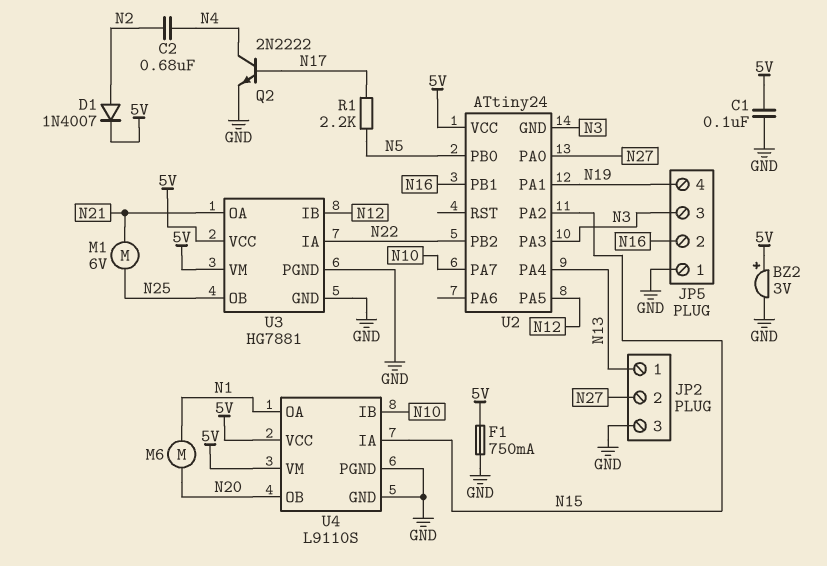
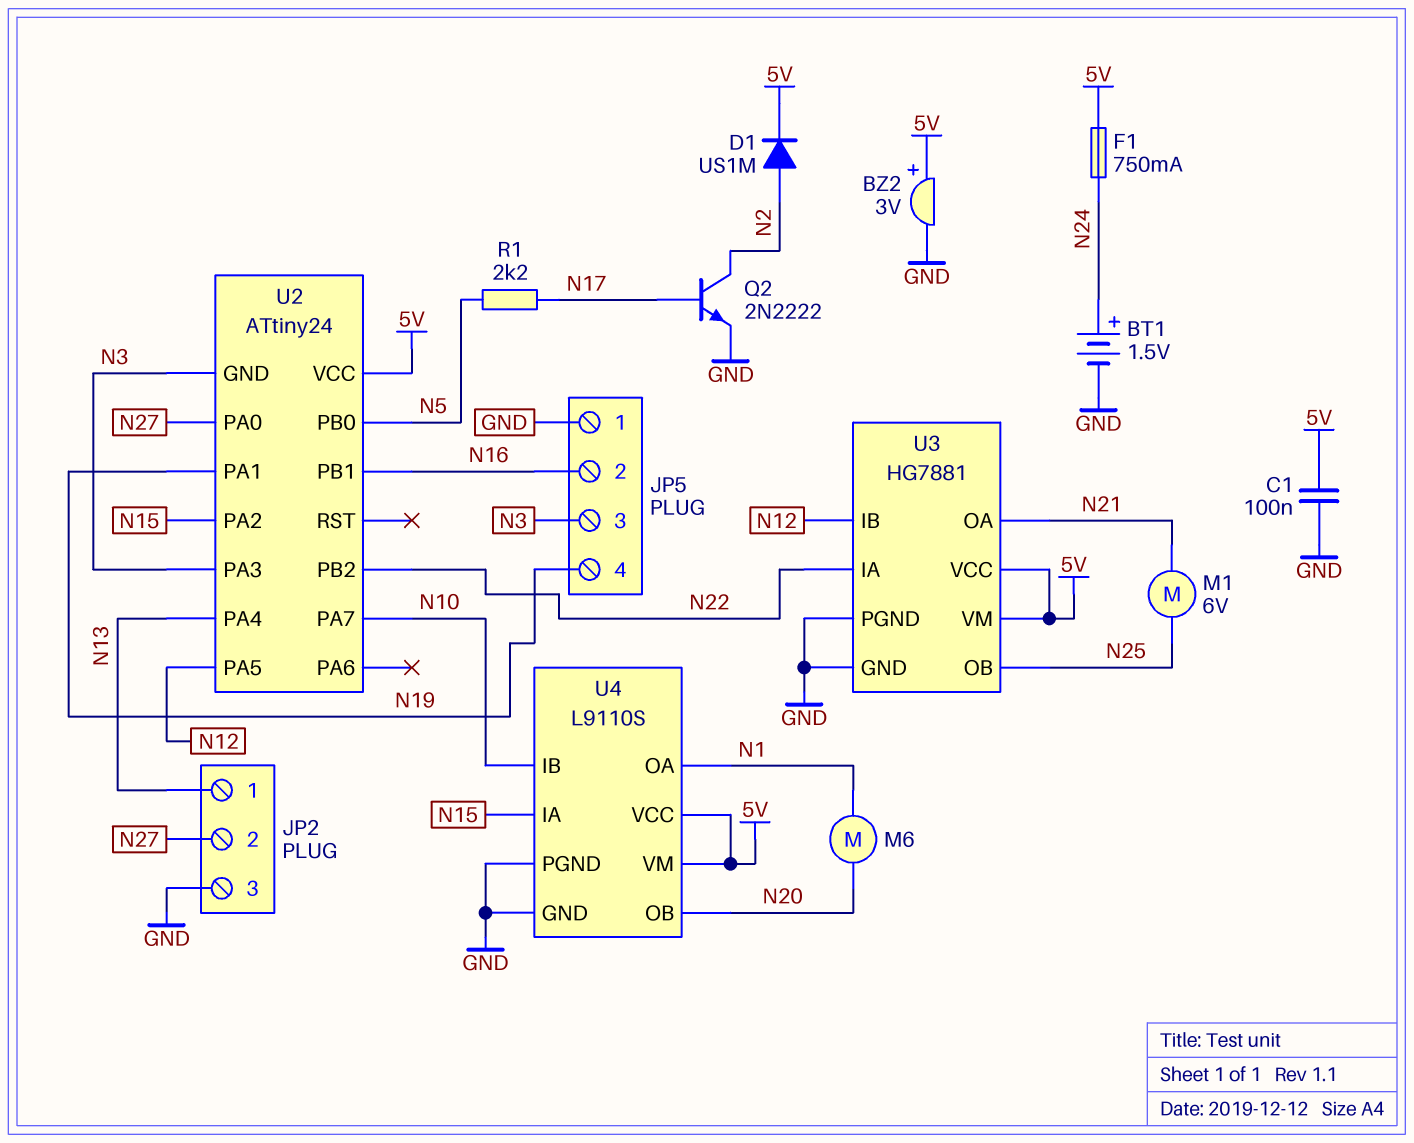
BT1: none -> 1.5V (plus N24, minus GND)
C2: 680nF (N2, N4) -> none
D1: diode 1N4007 (A N2, K 5V) -> diode US1M (A N2, K 5V)
F1: 750mA (5V, GND) -> 750mA (5V, N24)
Q2: NPN 2N2222 (B N17, C N4, E GND) -> NPN 2N2222 (B N17, C N2, E GND)

